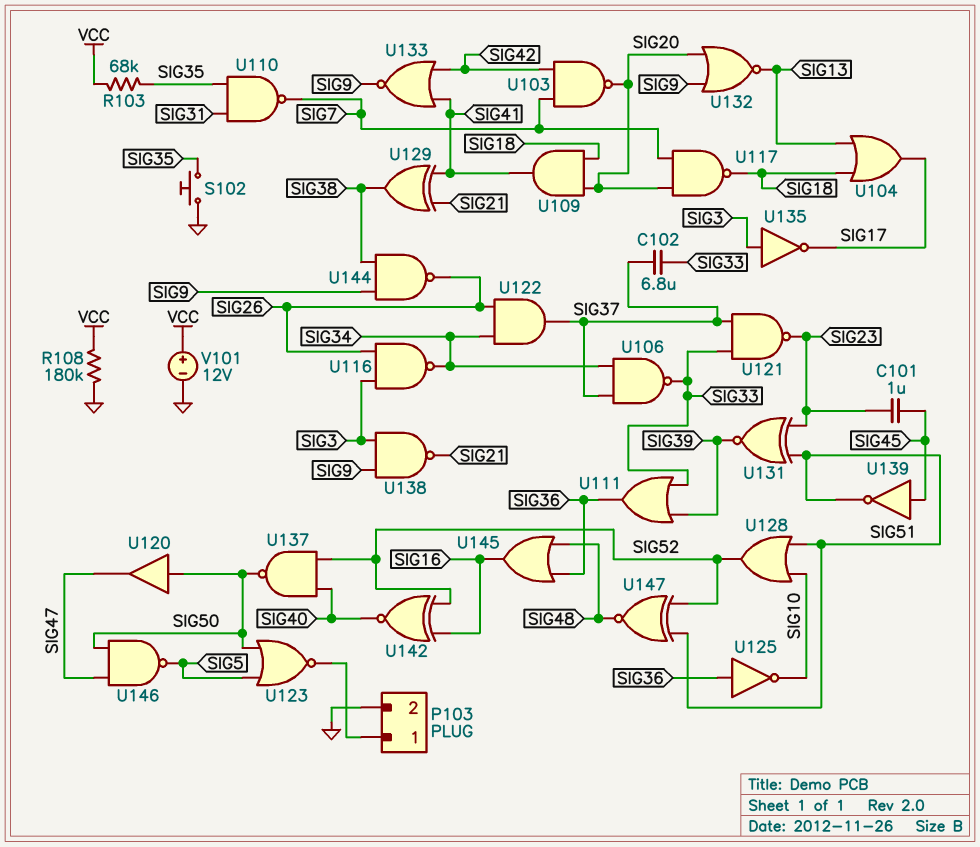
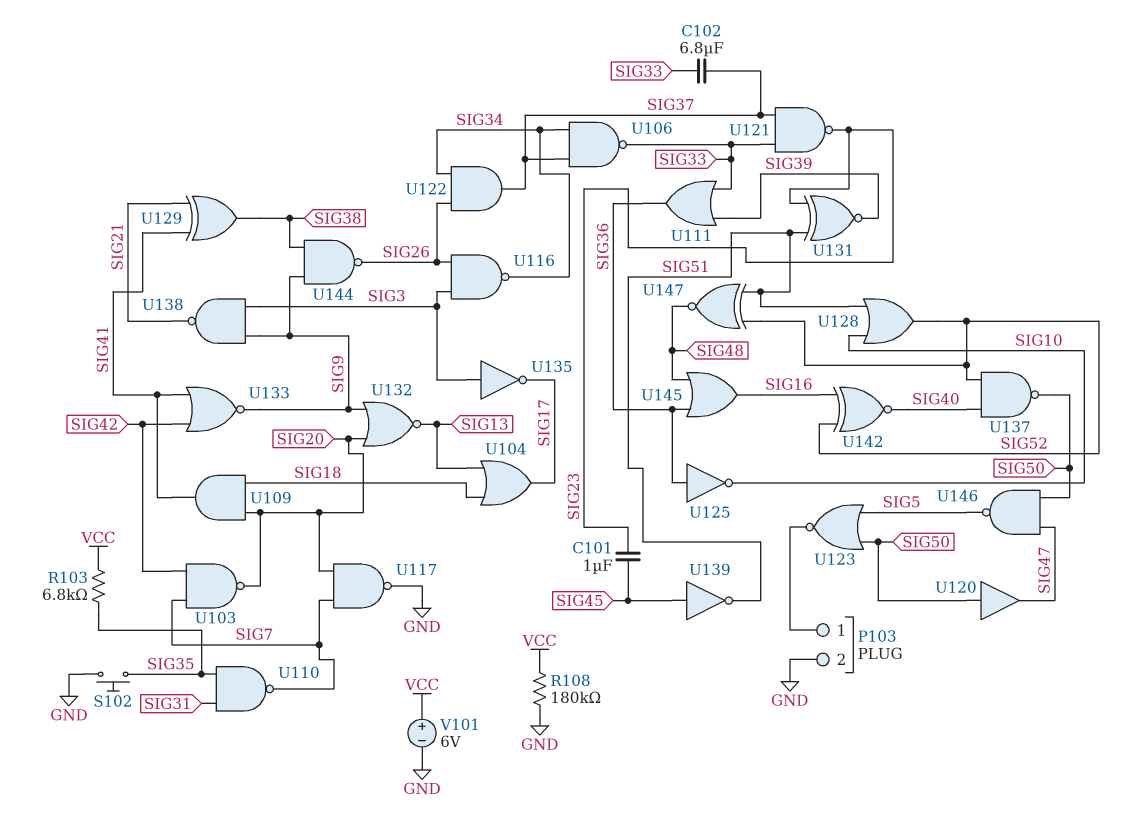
R103: 68k (SIG35, VCC) -> 6.8k (SIG35, VCC)
U117: NAND (in SIG7, in SIG20, out SIG18) -> NAND (in SIG7, in SIG20, out GND)
V101: 12V (plus VCC, minus GND) -> 6V (plus VCC, minus GND)

